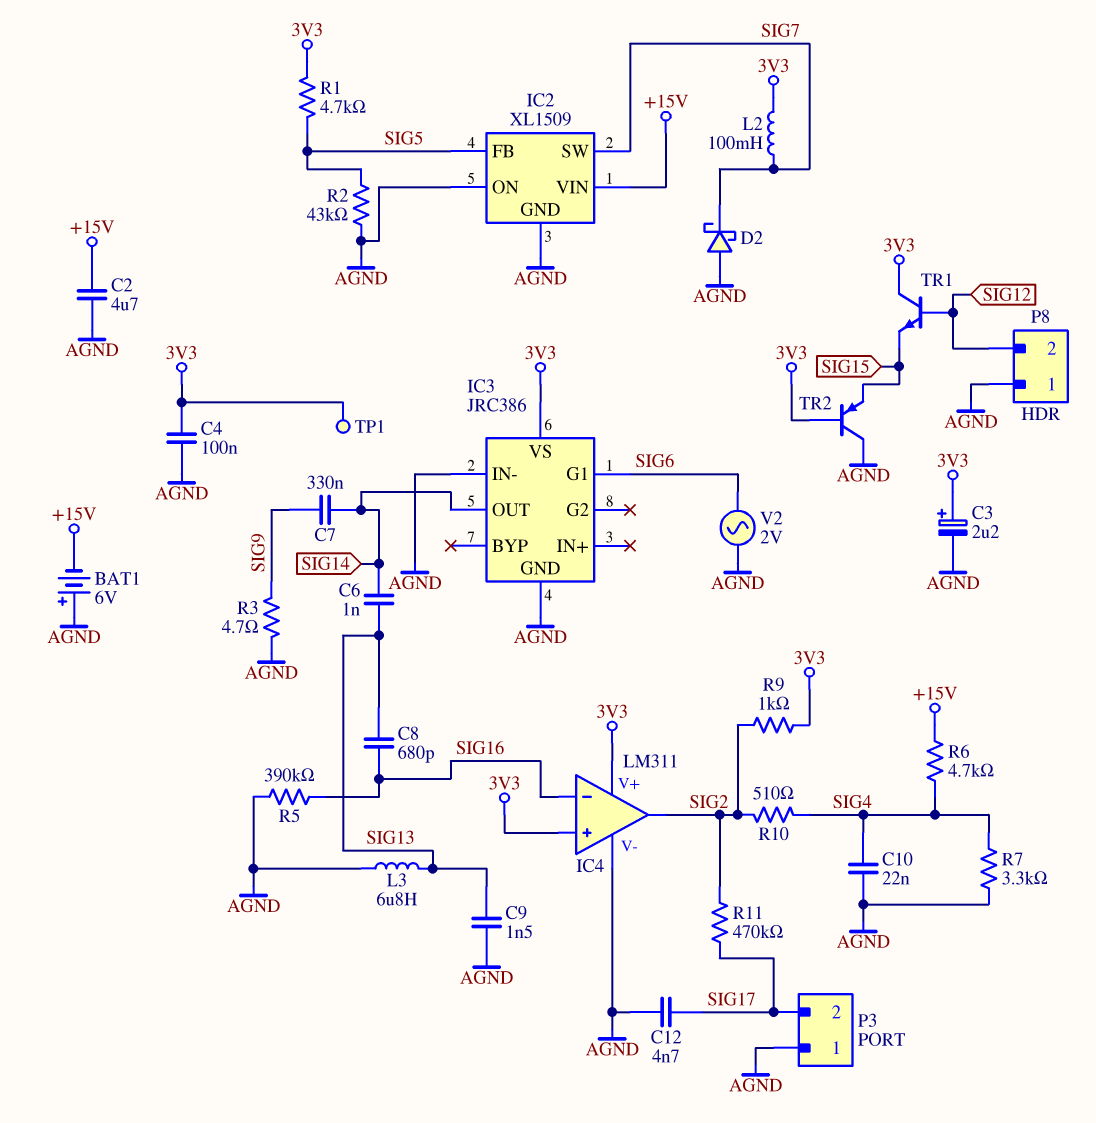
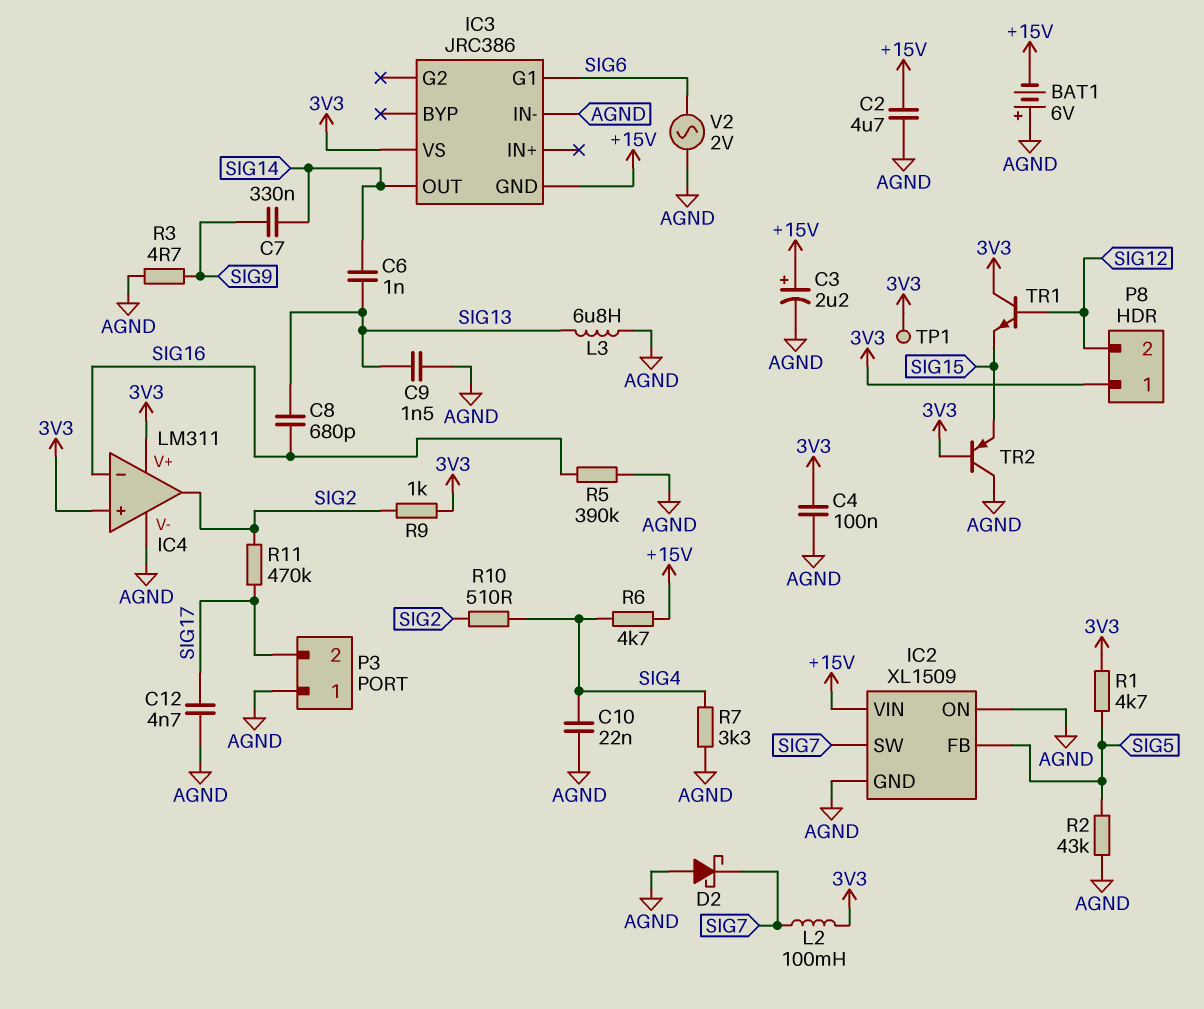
C3: 2.2uF (plus 3V3, minus AGND) -> 2.2uF (plus +15V, minus AGND)
IC3 pin GND: AGND -> +15V
P8 pin 1: AGND -> 3V3

